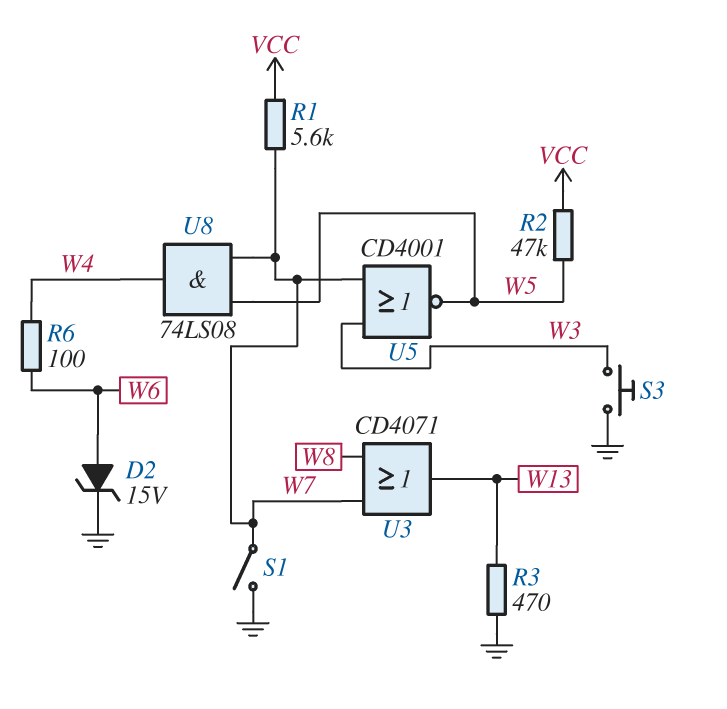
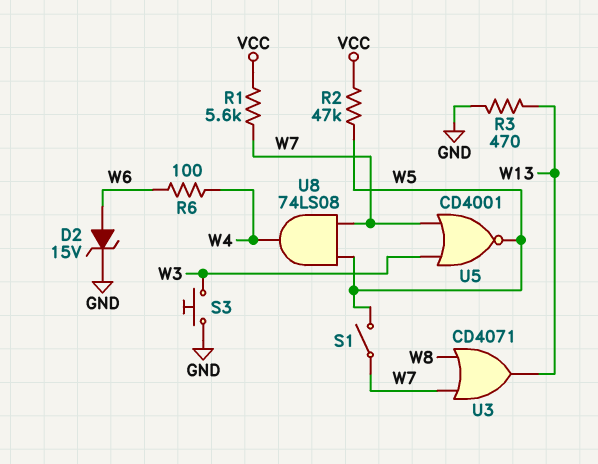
S1: switch (GND, W7) -> switch (W5, W7)

